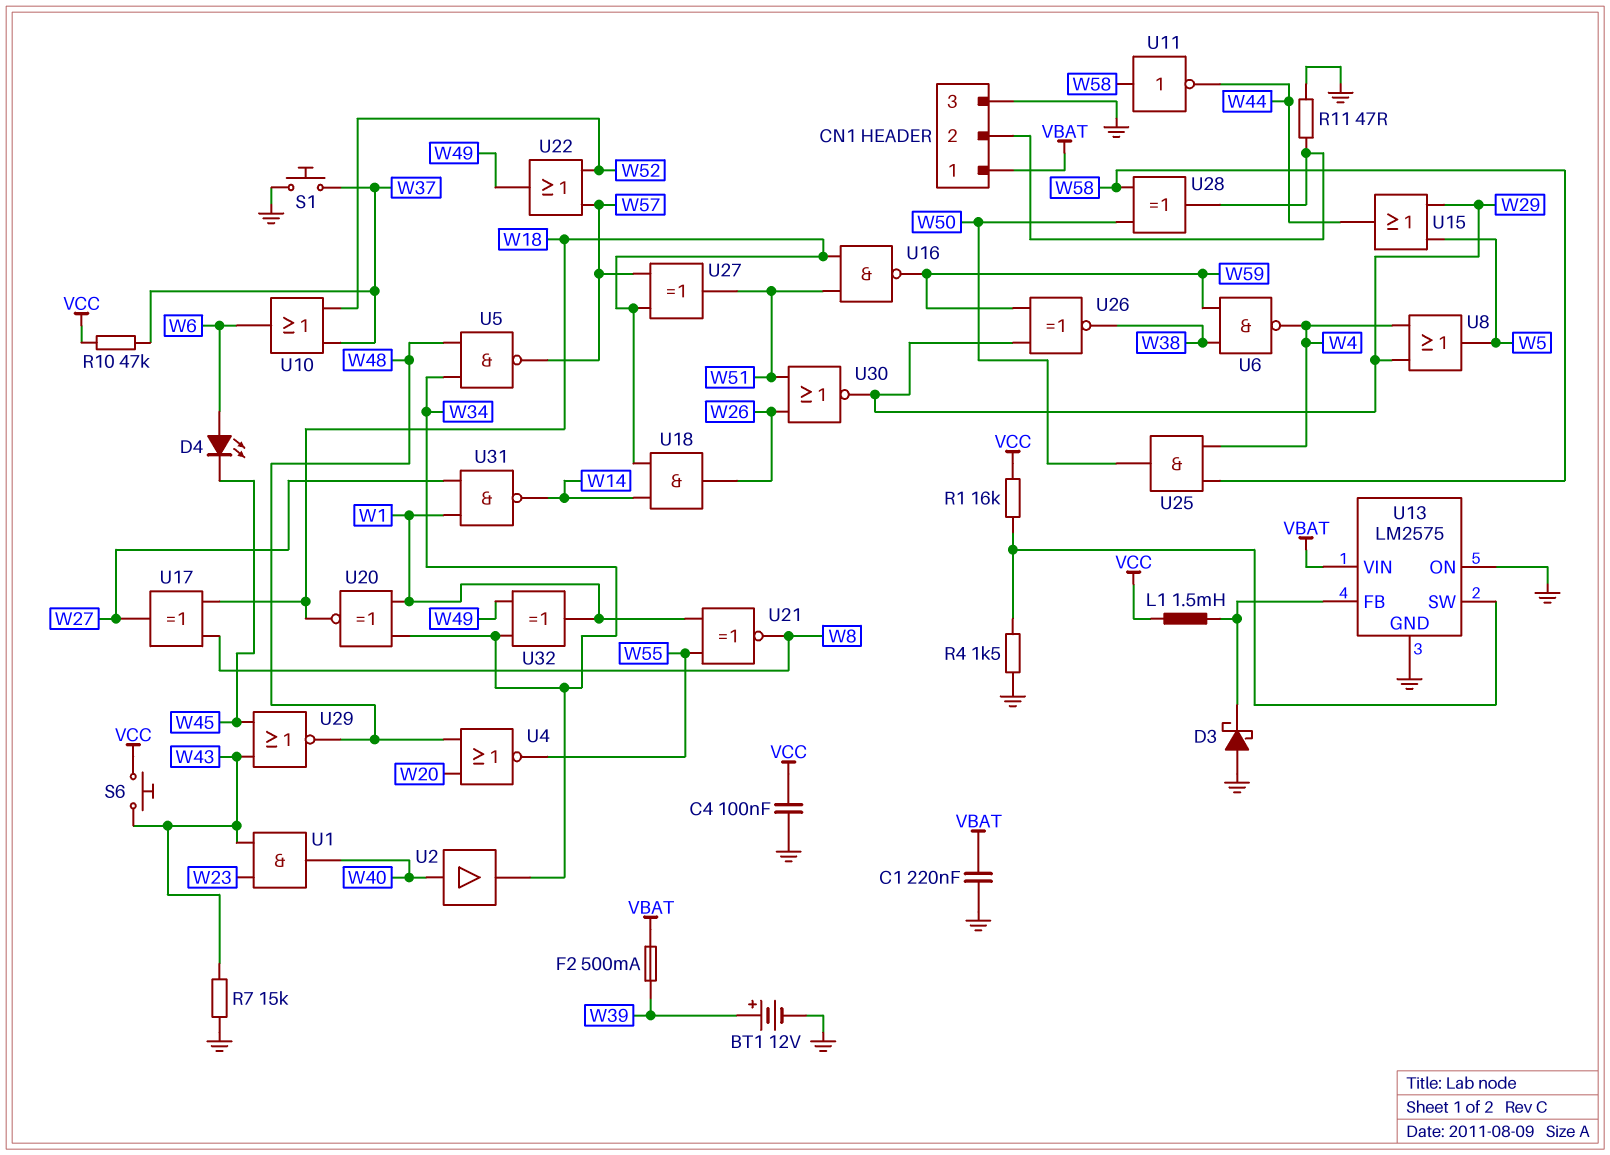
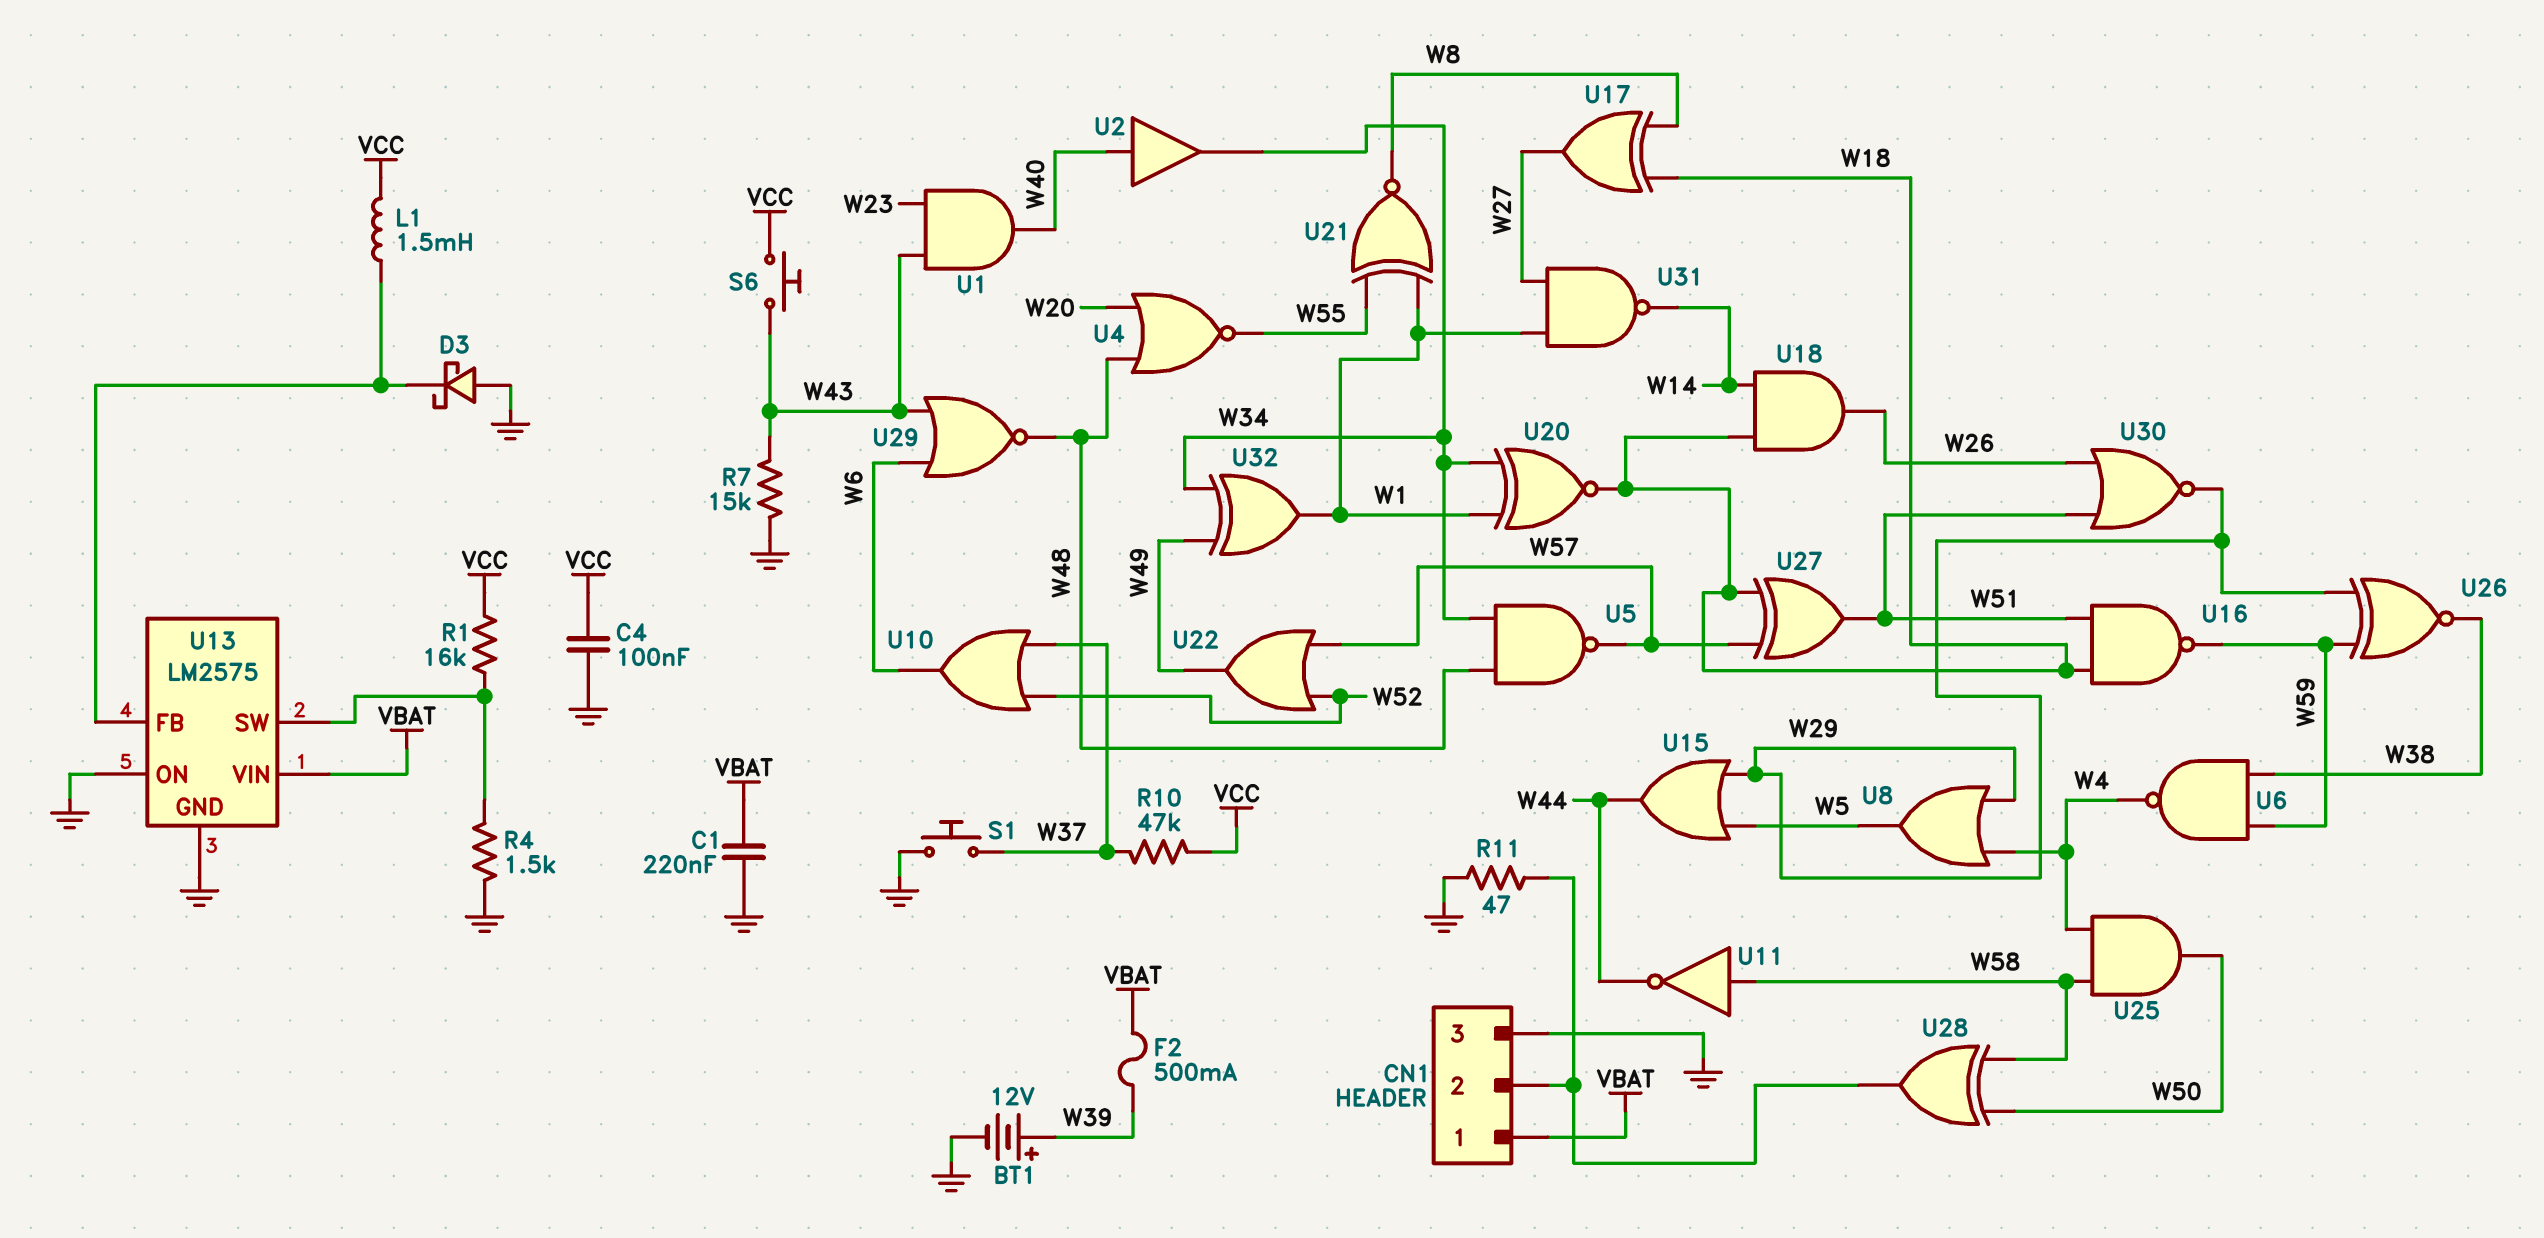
D4: LED (A W6, K W45) -> none
U29: NOR (in W43, in W45, out W48) -> NOR (in W6, in W43, out W48)

